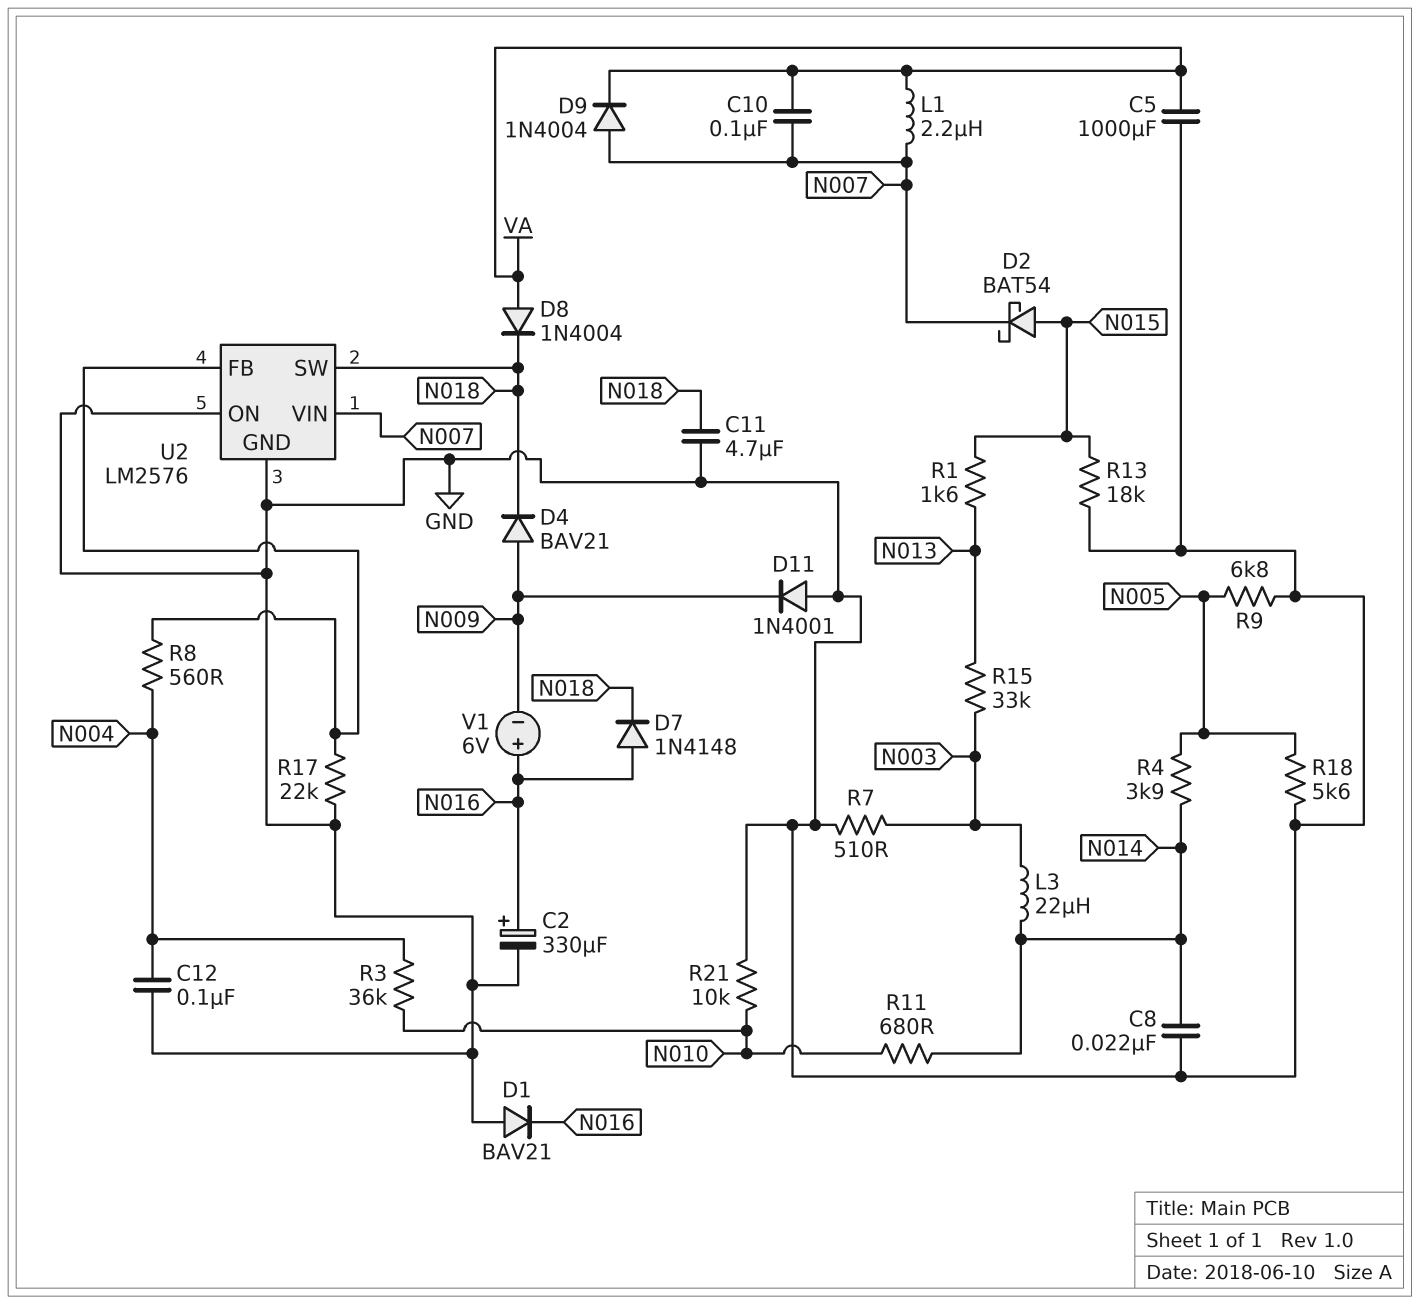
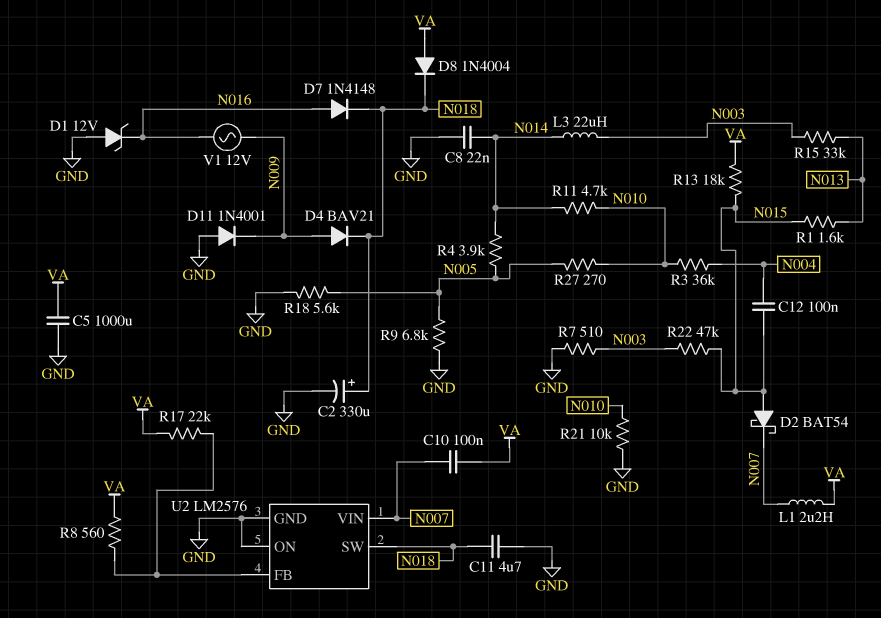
C2: 330uF (plus N016, minus GND) -> 330uF (plus N018, minus GND)
C12: 100nF (GND, N004) -> 100nF (N004, N015)
D1: diode BAV21 (A GND, K N016) -> zener 12V (A GND, K N016)
D9: diode 1N4004 (A N007, K VA) -> none
R8: 560 (N004, U2/FB) -> 560 (U2/FB, VA)
R11: 680 (N010, N014) -> 4.7k (N010, N014)
R13: 18k (GND, N015) -> 18k (N015, VA)
R17: 22k (GND, U2/FB) -> 22k (U2/FB, VA)
R22: none -> 47k (N003, N015)
R27: none -> 270 (N005, N010)
V1: 6V (plus N016, minus N009) -> AC 12V (N009, N016)

